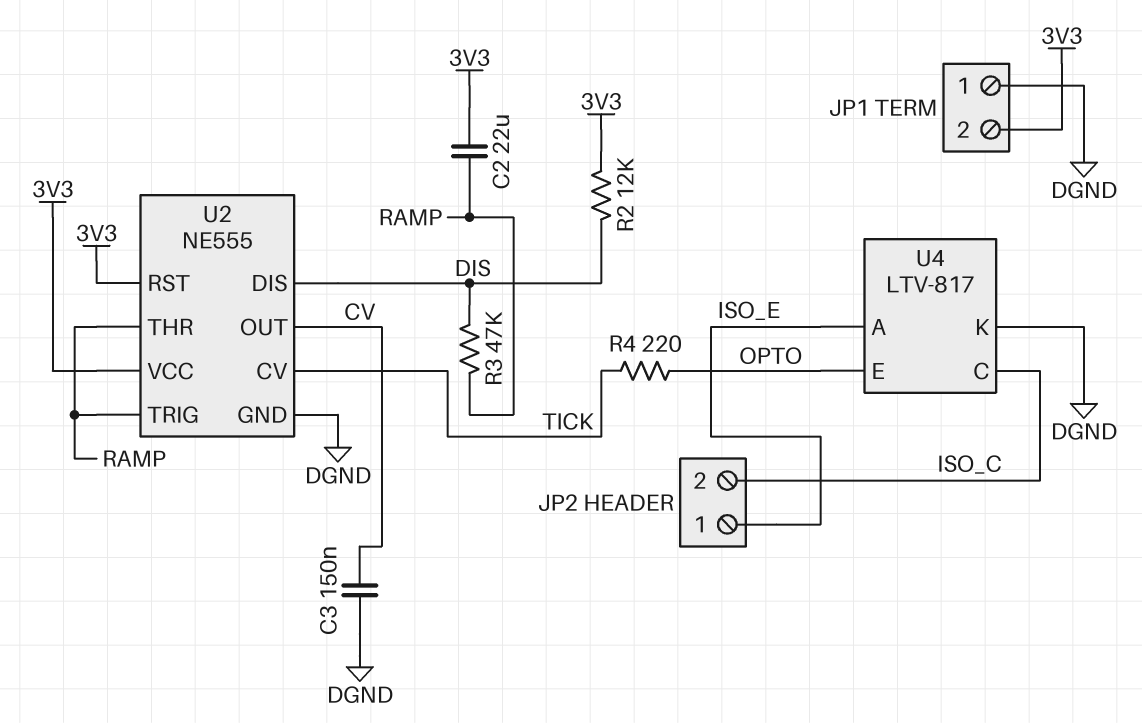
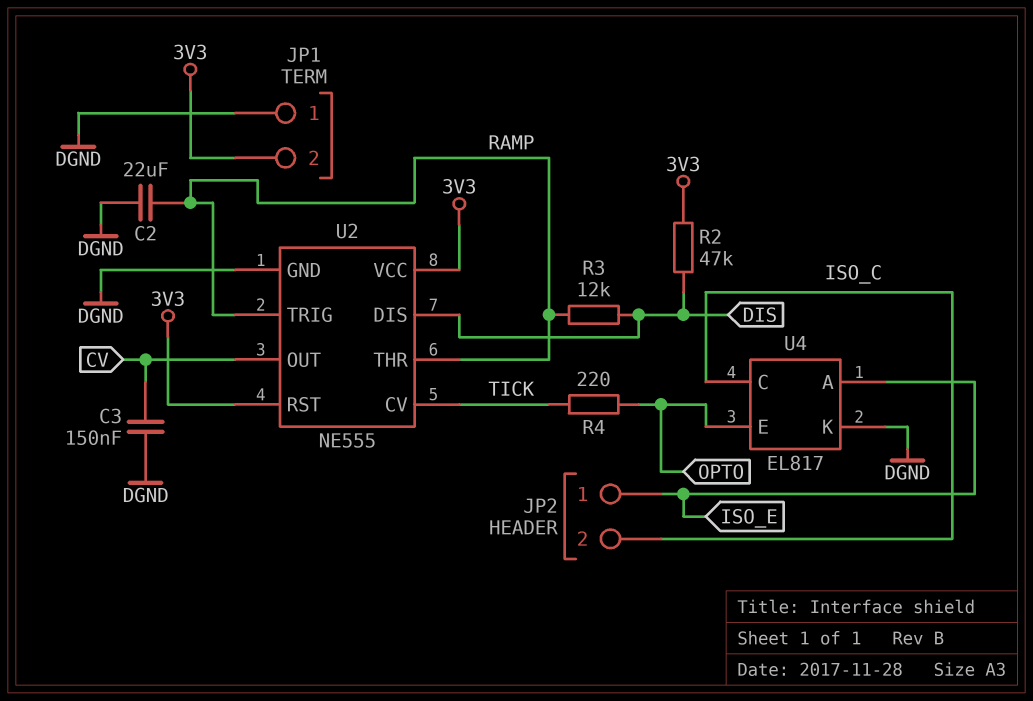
C2: 22uF (3V3, RAMP) -> 22uF (DGND, RAMP)
R2: 12k (3V3, DIS) -> 47k (3V3, DIS)
R3: 47k (DIS, RAMP) -> 12k (DIS, RAMP)
U4: LTV-817 -> EL817

